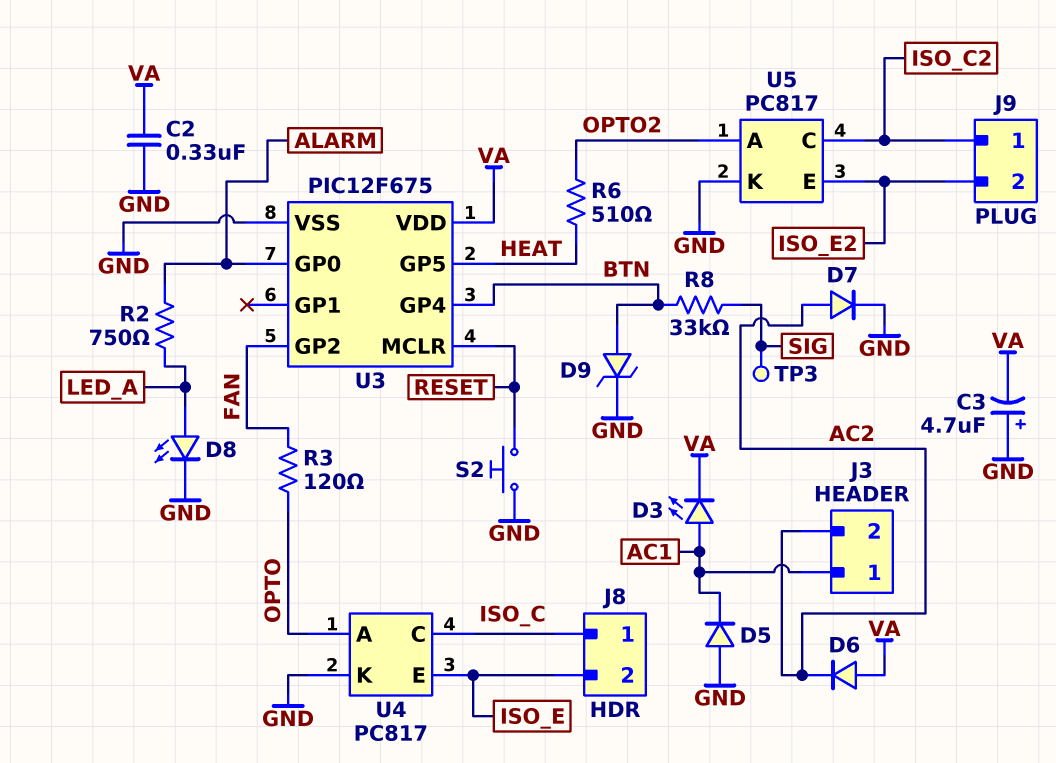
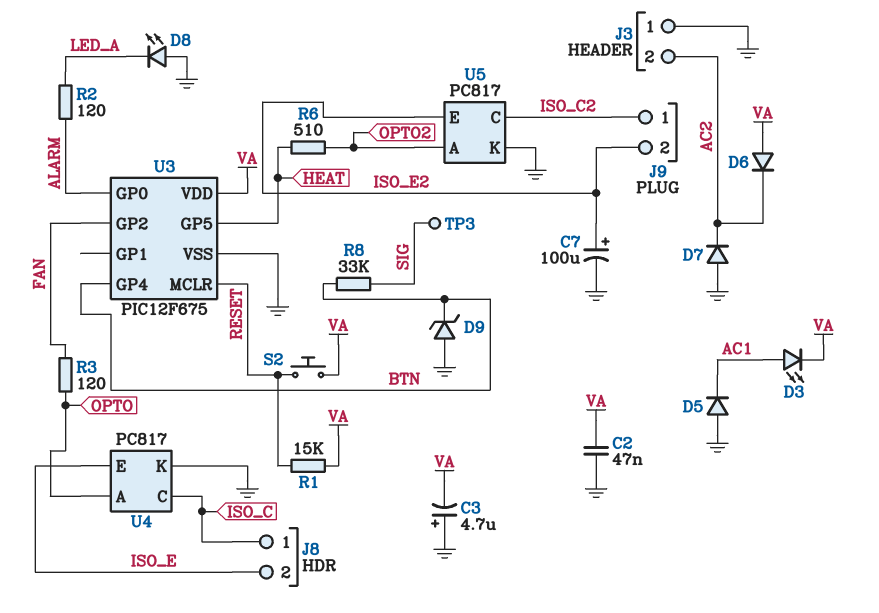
C2: 330nF (GND, VA) -> 47nF (GND, VA)
C7: none -> 100uF (plus ISO_E2, minus GND)
D7: diode (A AC2, K GND) -> diode (A GND, K AC2)
D8: LED (A LED_A, K GND) -> LED (A GND, K LED_A)
D9: zener (A BTN, K GND) -> zener (A GND, K BTN)
J3 pin 1: AC1 -> GND
R1: none -> 15k (RESET, VA)
R2: 750 (ALARM, LED_A) -> 120 (ALARM, LED_A)
S2: button (GND, RESET) -> button (RESET, VA)

